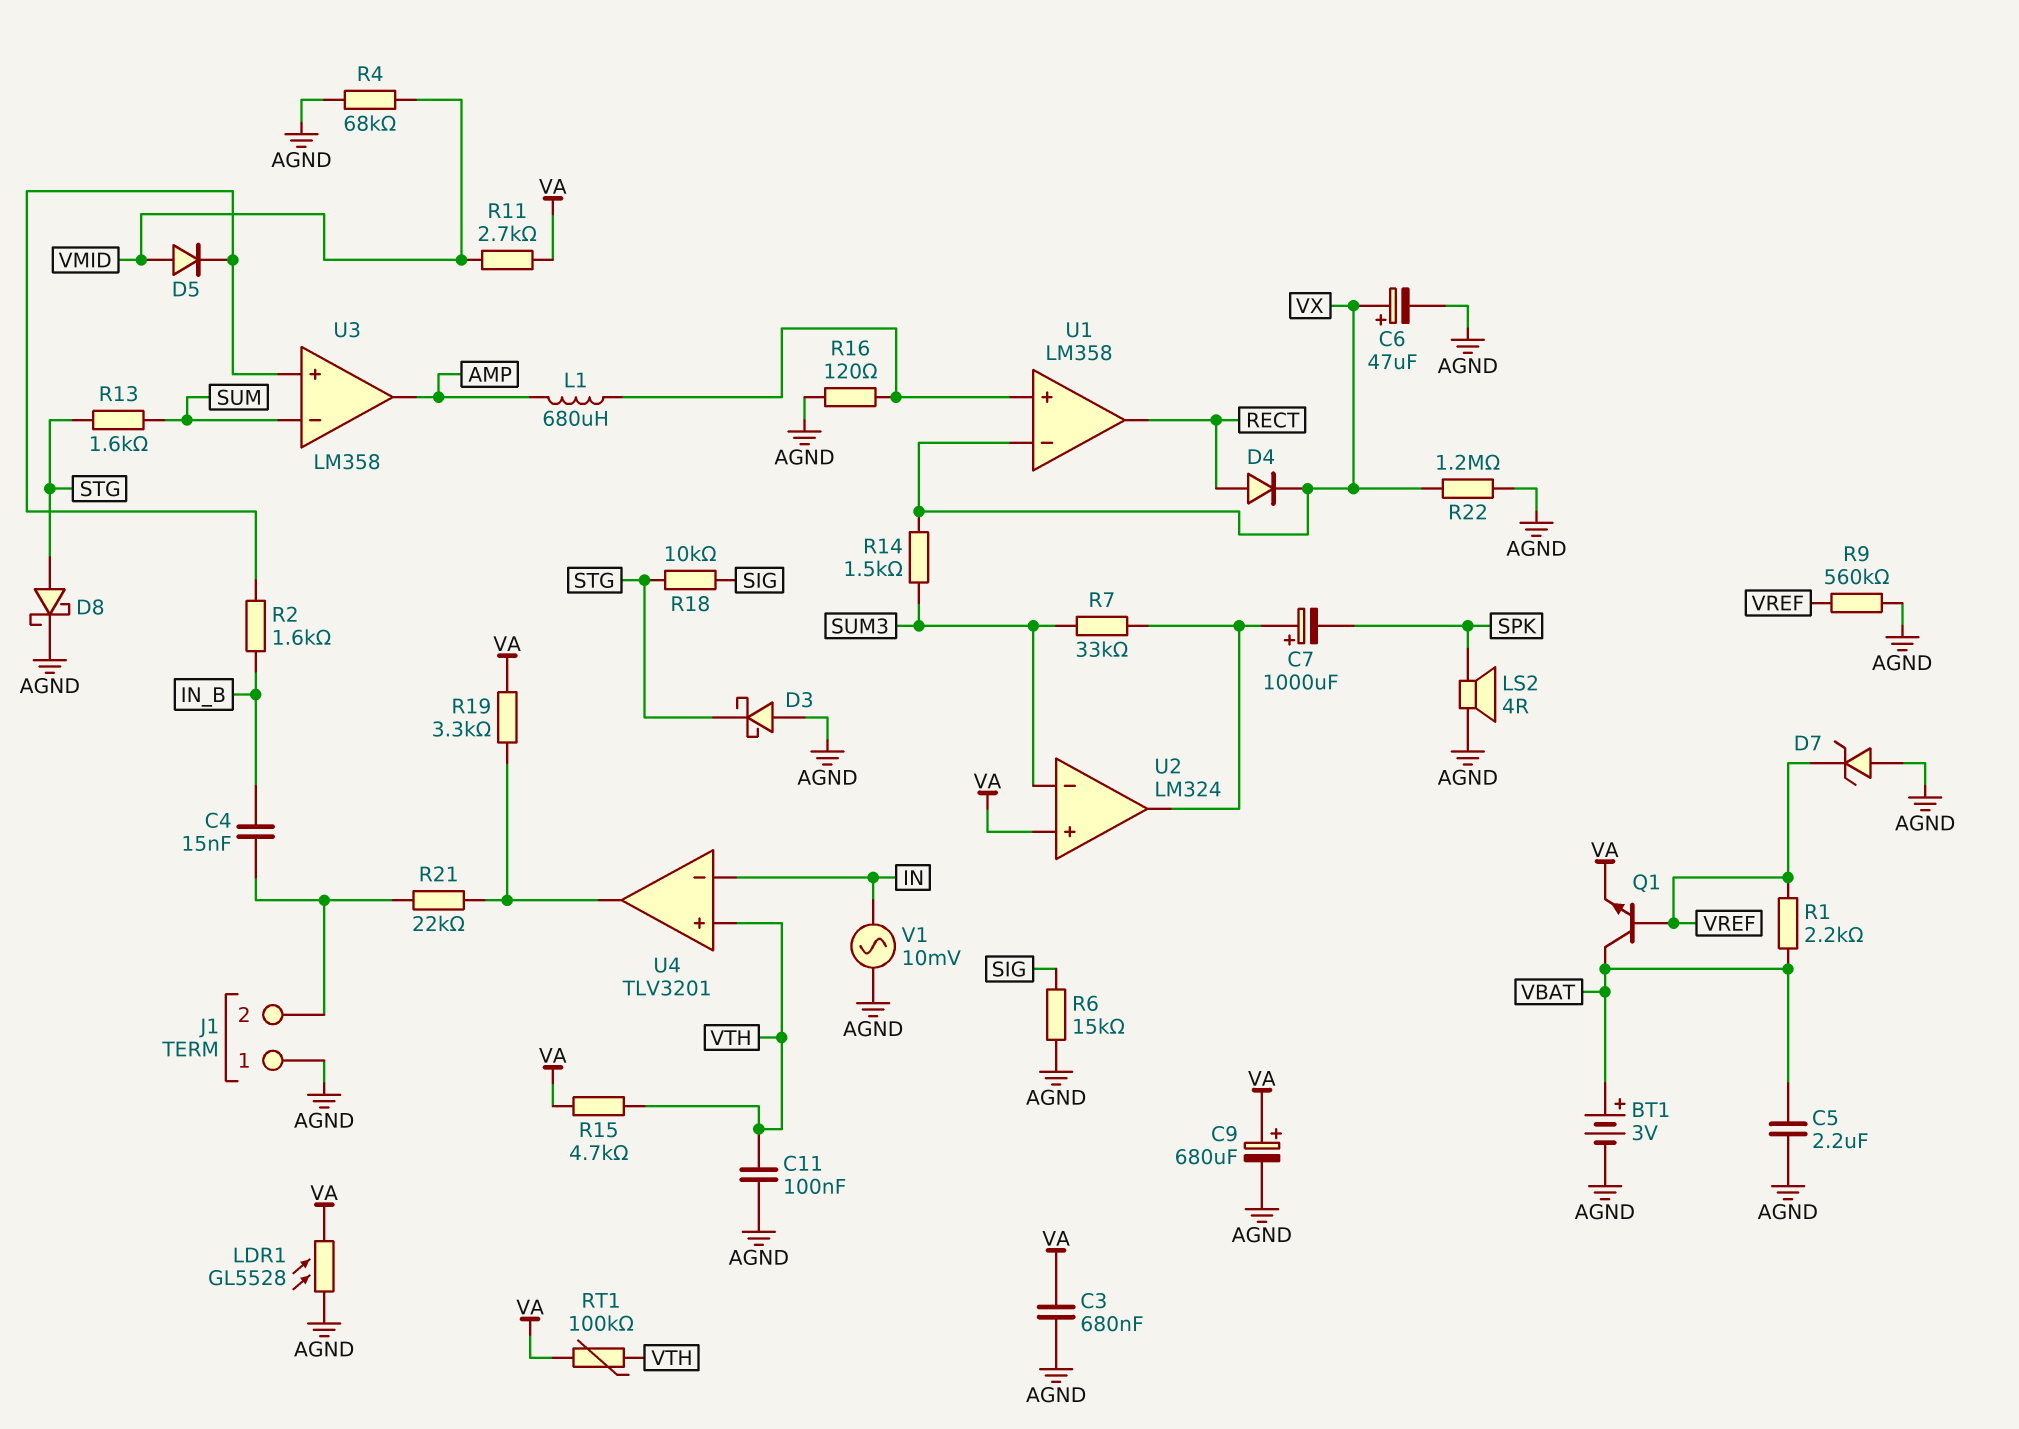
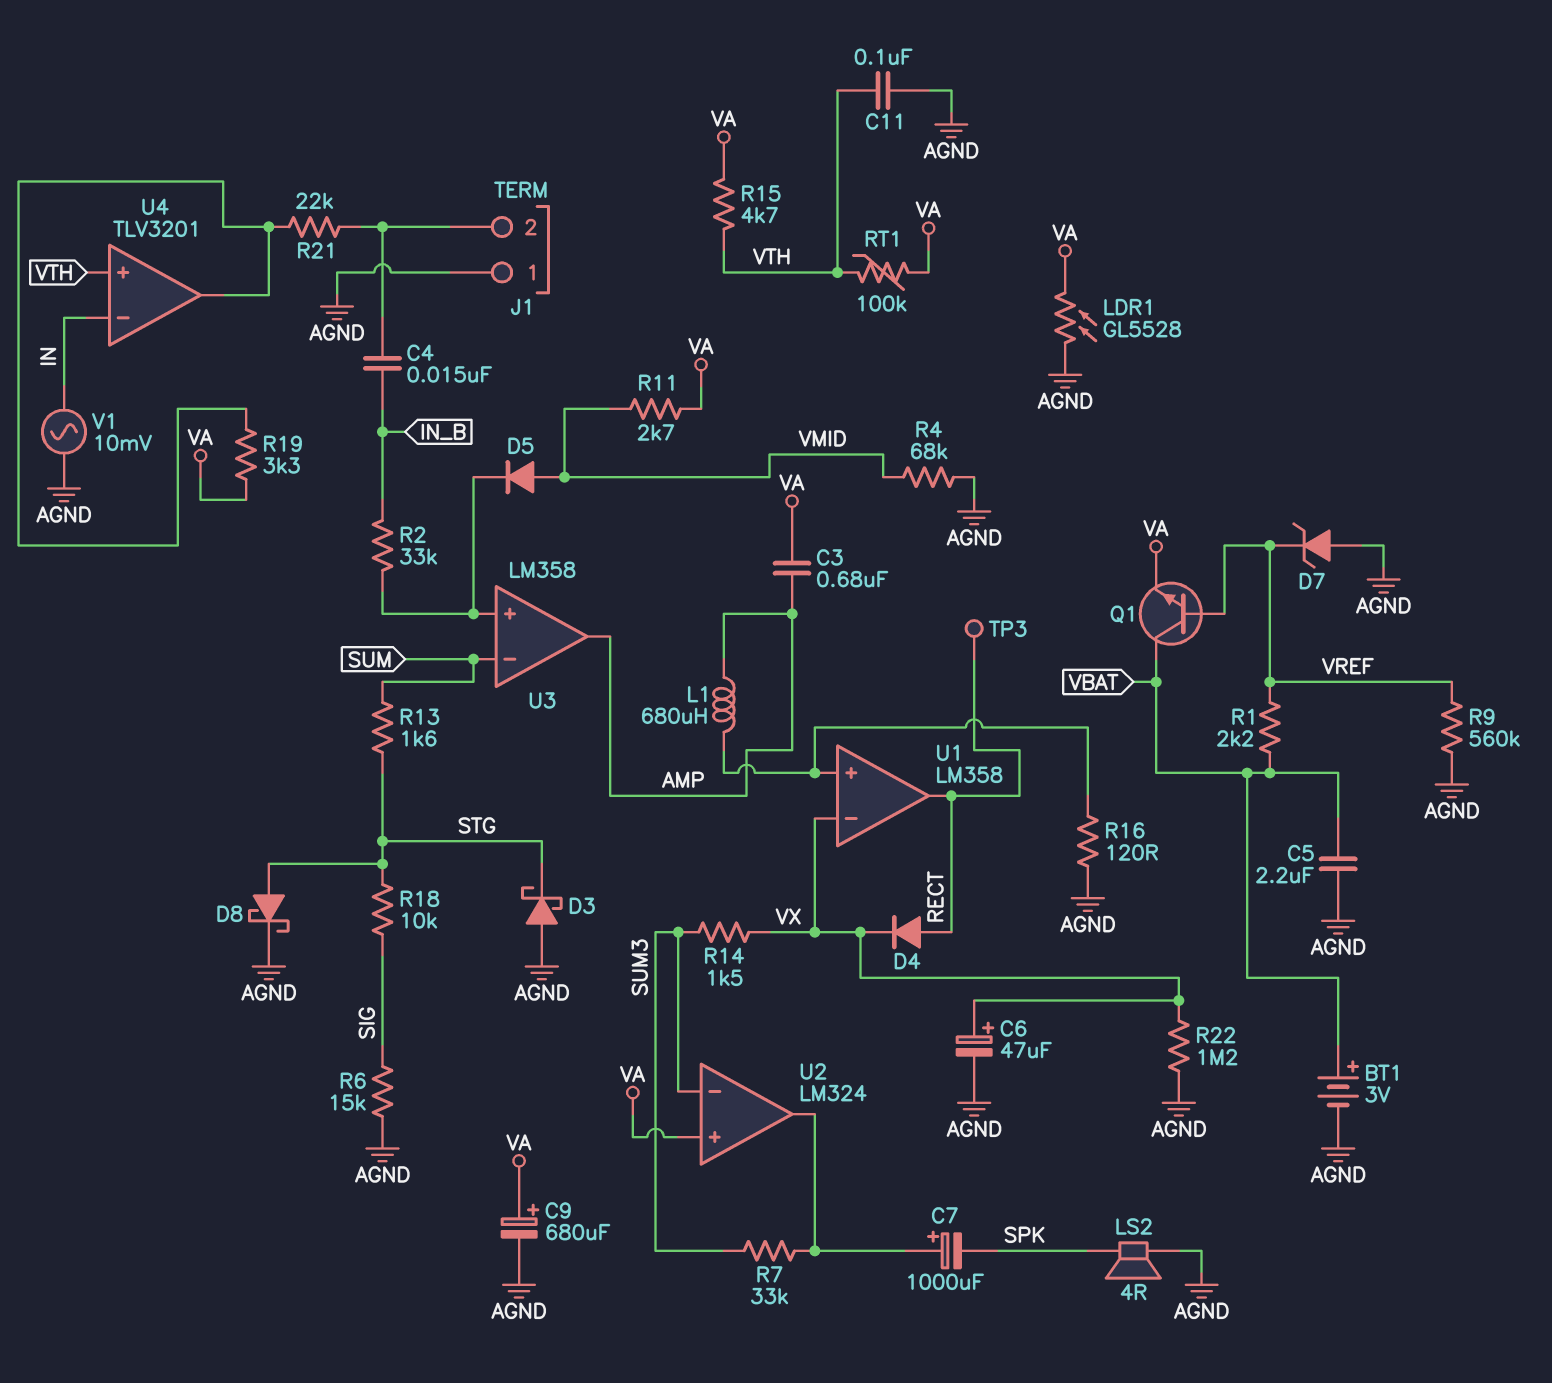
C3: 680nF (AGND, VA) -> 680nF (AMP, VA)
R2: 1.6k (IN_B, U3/in+) -> 33k (IN_B, U3/in+)
TP3: none -> test point (RECT)

